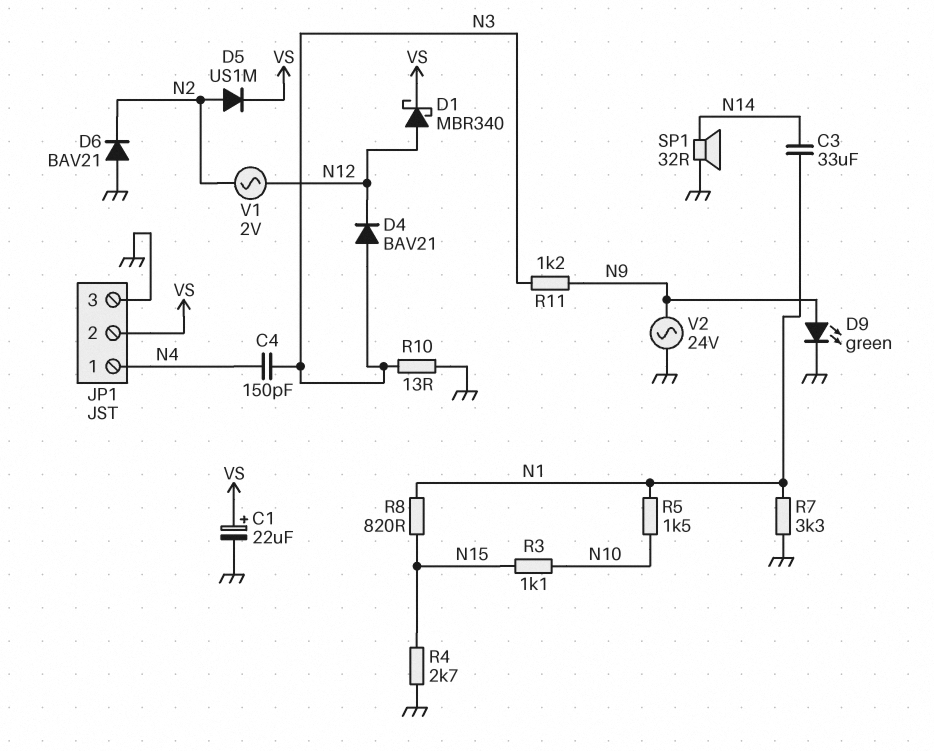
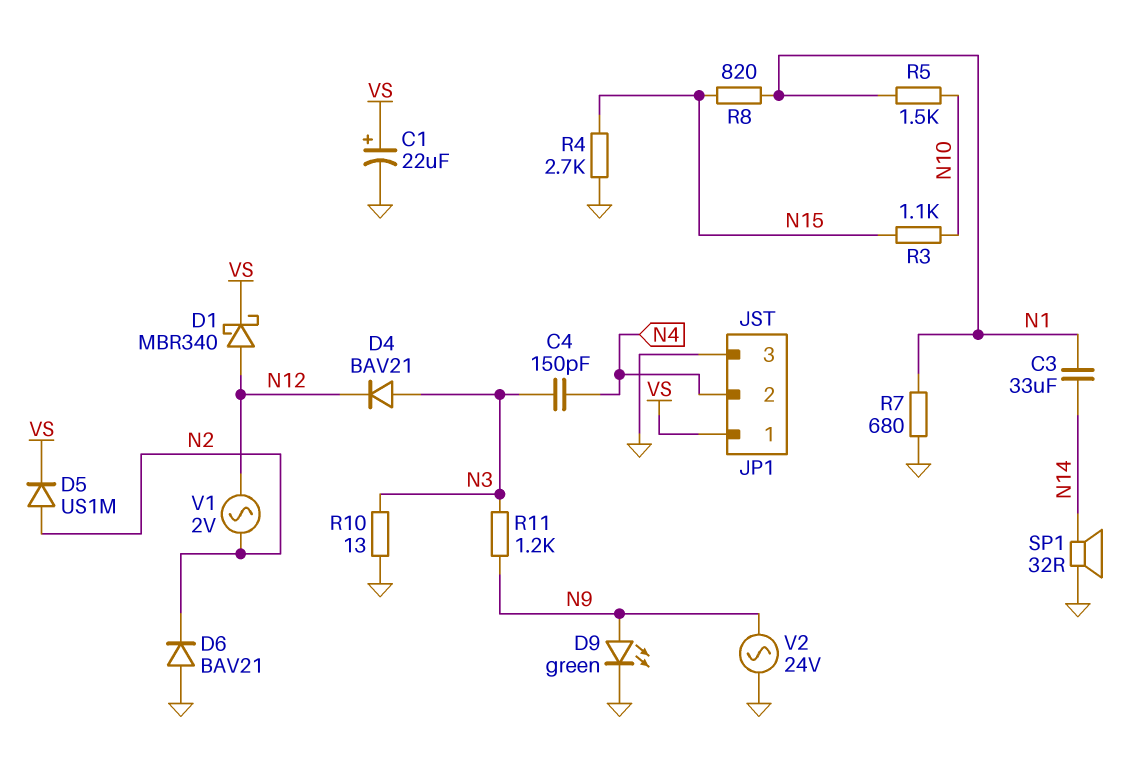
JP1 pin 1: N4 -> VS
JP1 pin 2: VS -> N4
R7: 3.3k (GND, N1) -> 680 (GND, N1)

